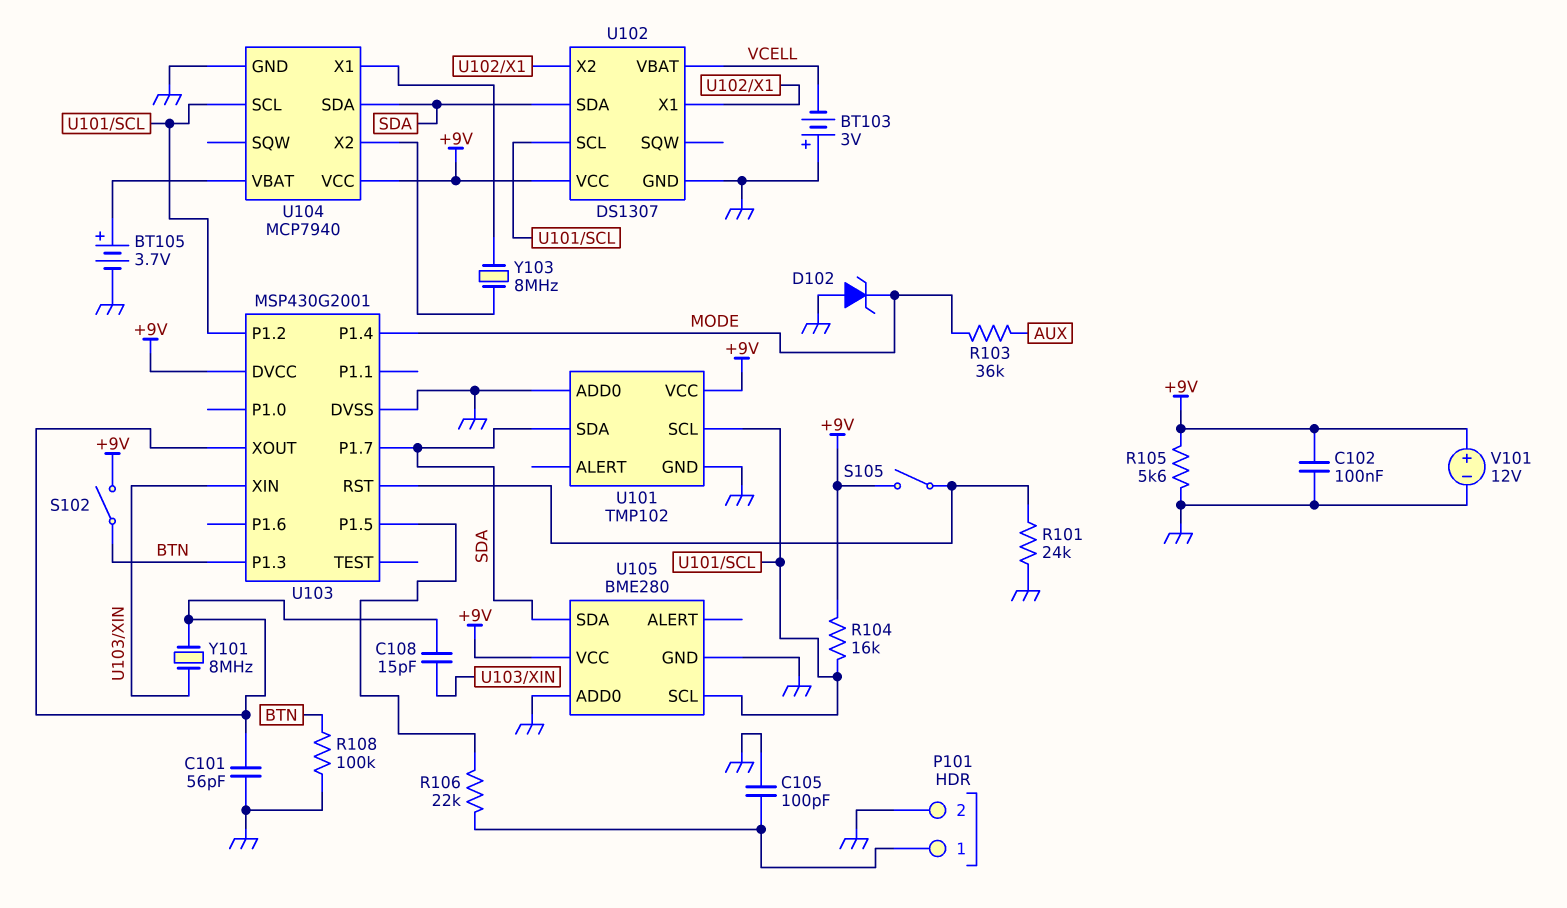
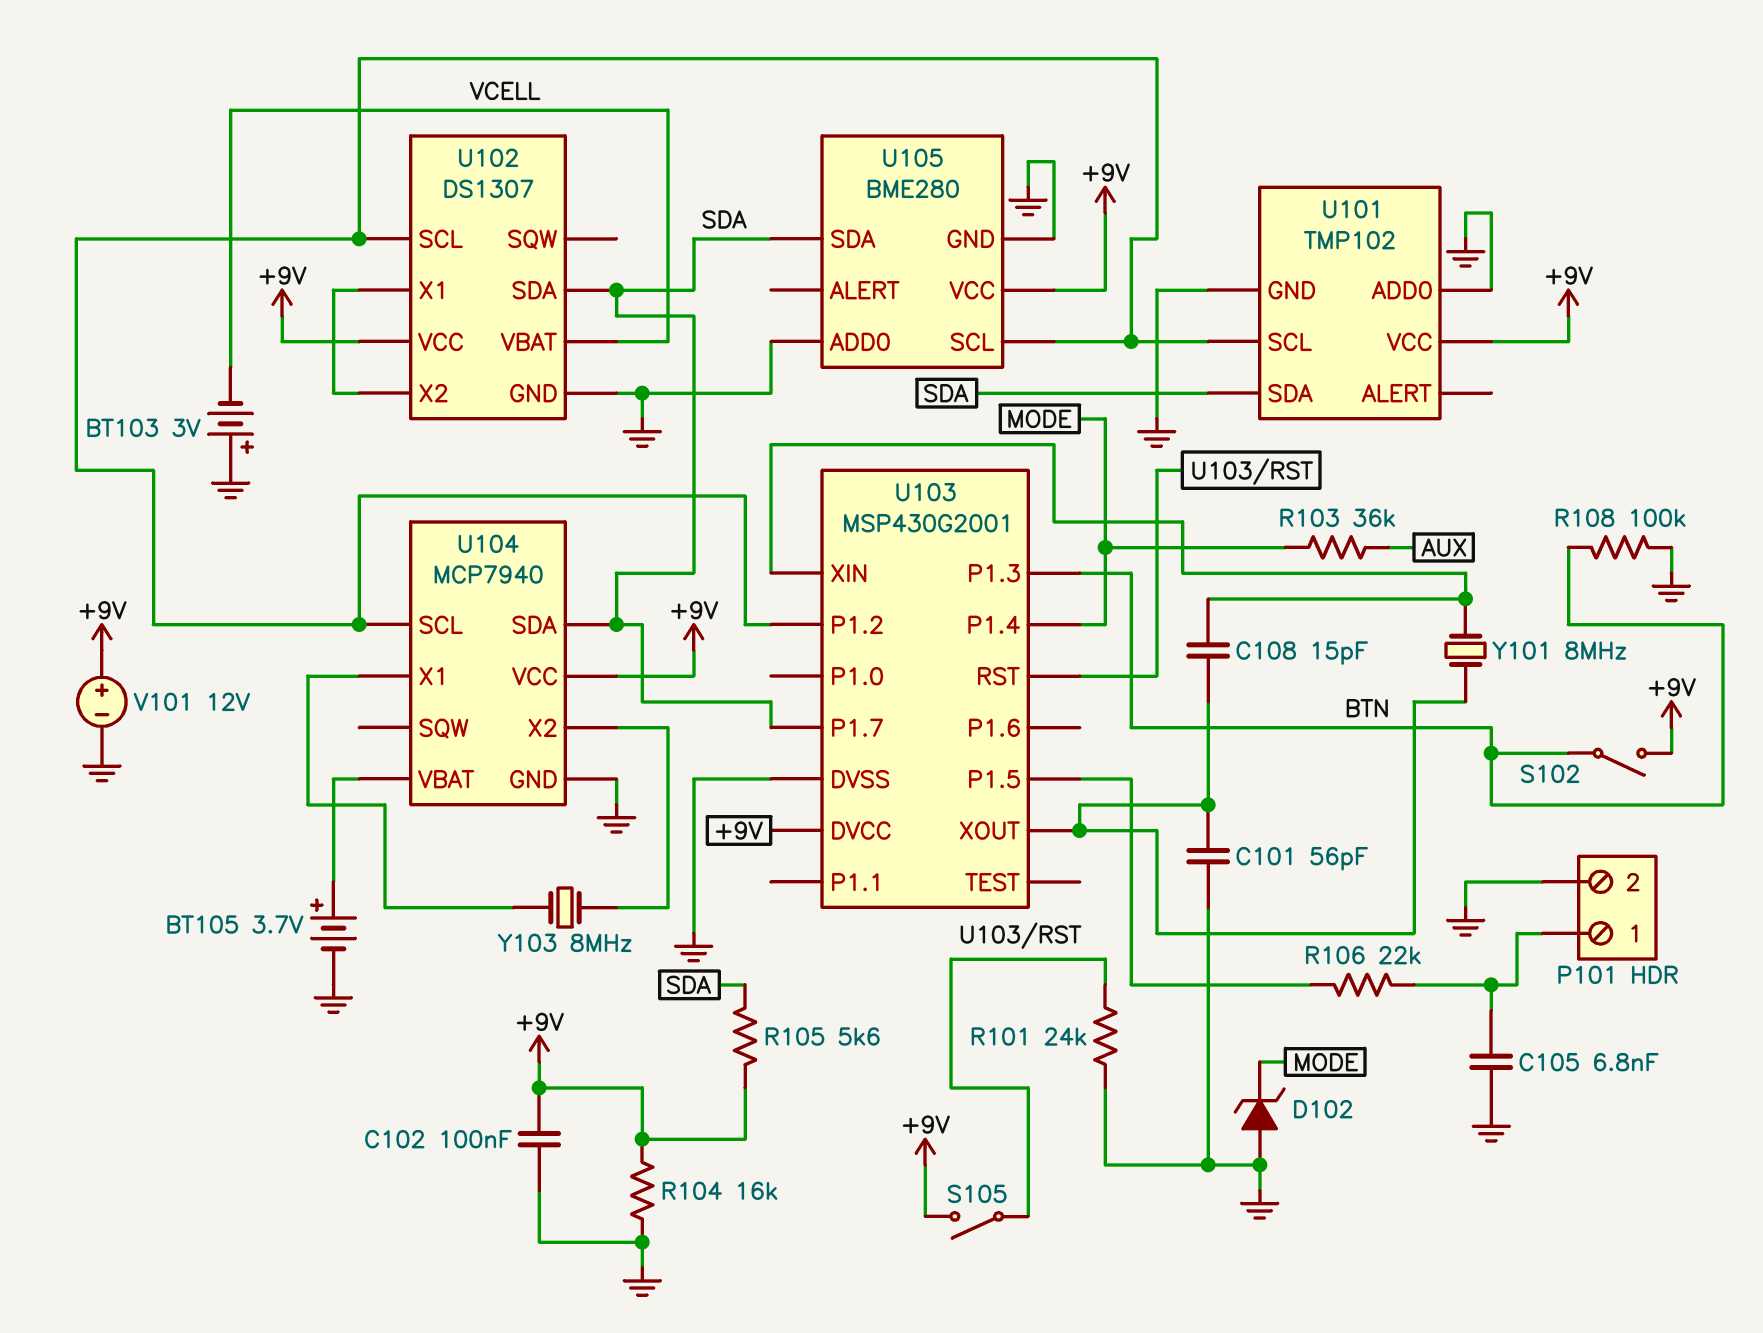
C105: 100pF (GND, P101/1) -> 6.8nF (GND, P101/1)
R104: 16k (+9V, U101/SCL) -> 16k (+9V, GND)
R105: 5.6k (+9V, GND) -> 5.6k (+9V, SDA)

